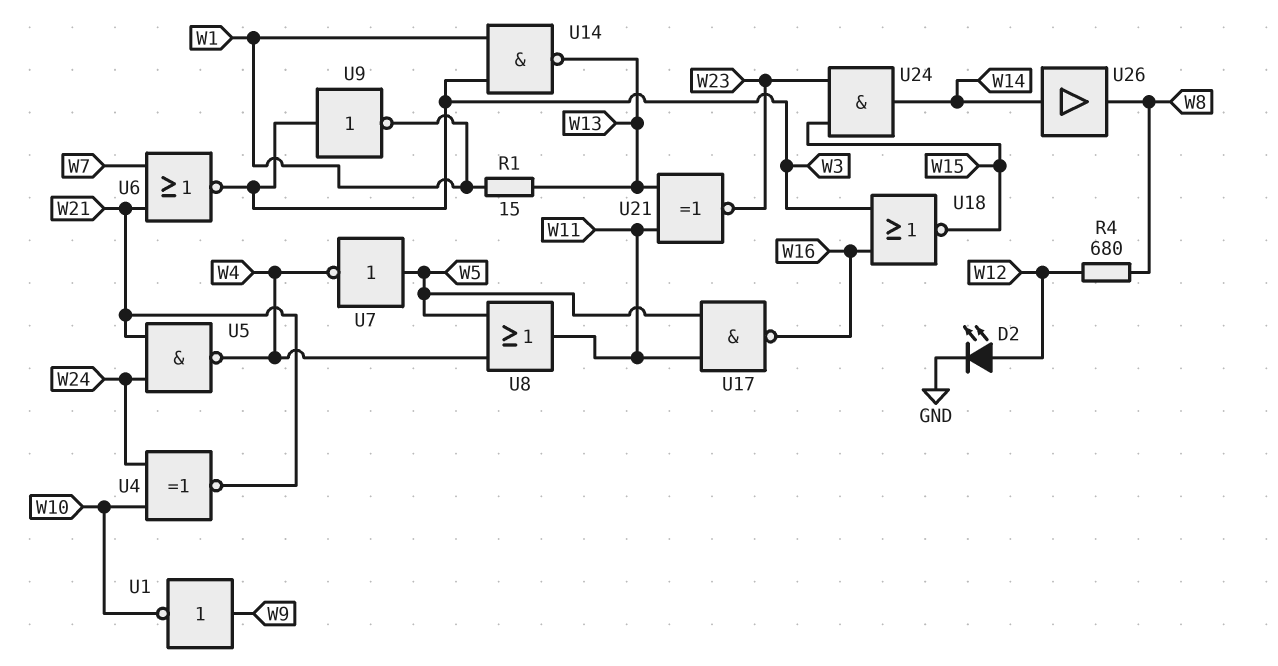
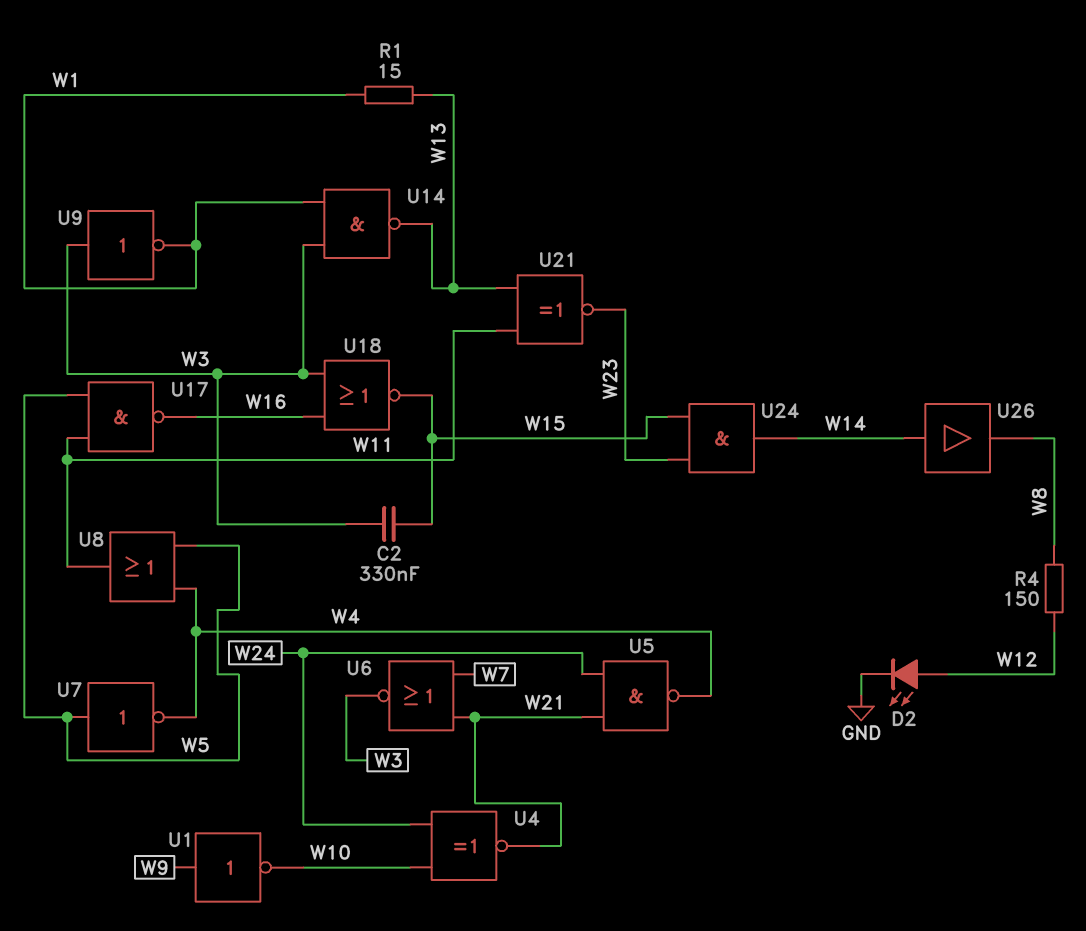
C2: none -> 330nF (W3, W15)
R4: 680 (W8, W12) -> 150 (W8, W12)

